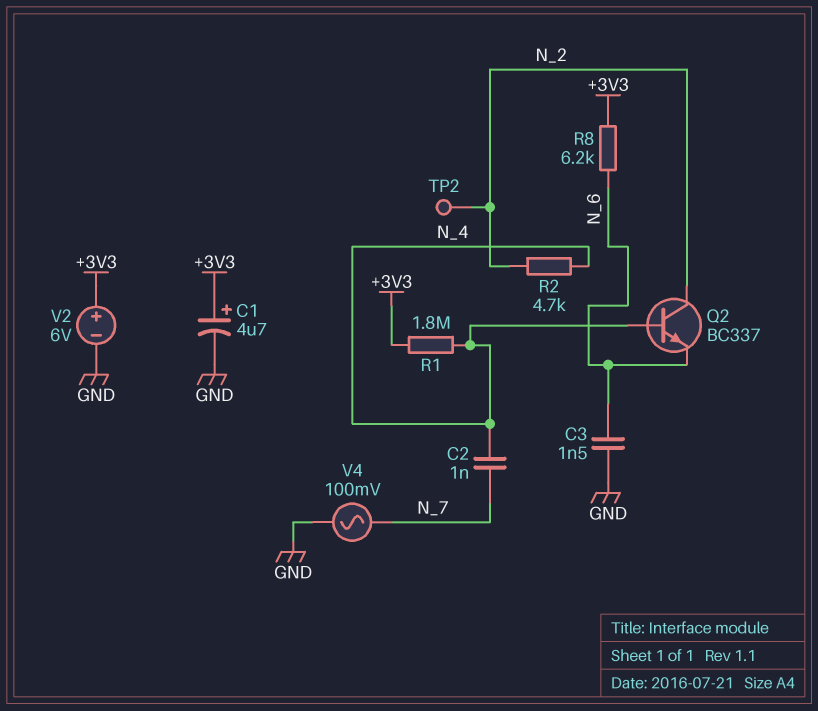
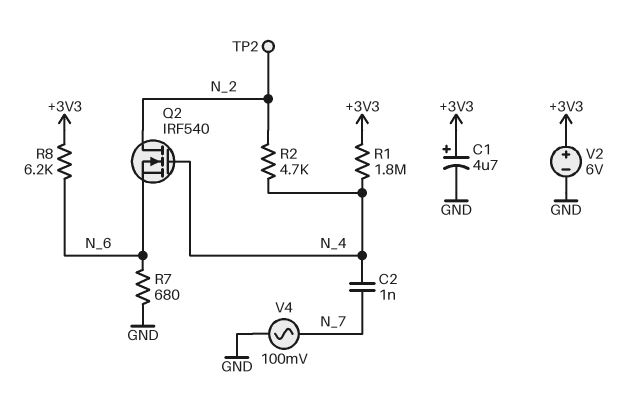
C3: 1.5nF (GND, N_6) -> none
Q2: NPN BC337 (B N_4, C N_2, E N_6) -> NMOS IRF540 (G N_4, D N_2, S N_6)
R7: none -> 680 (GND, N_6)

